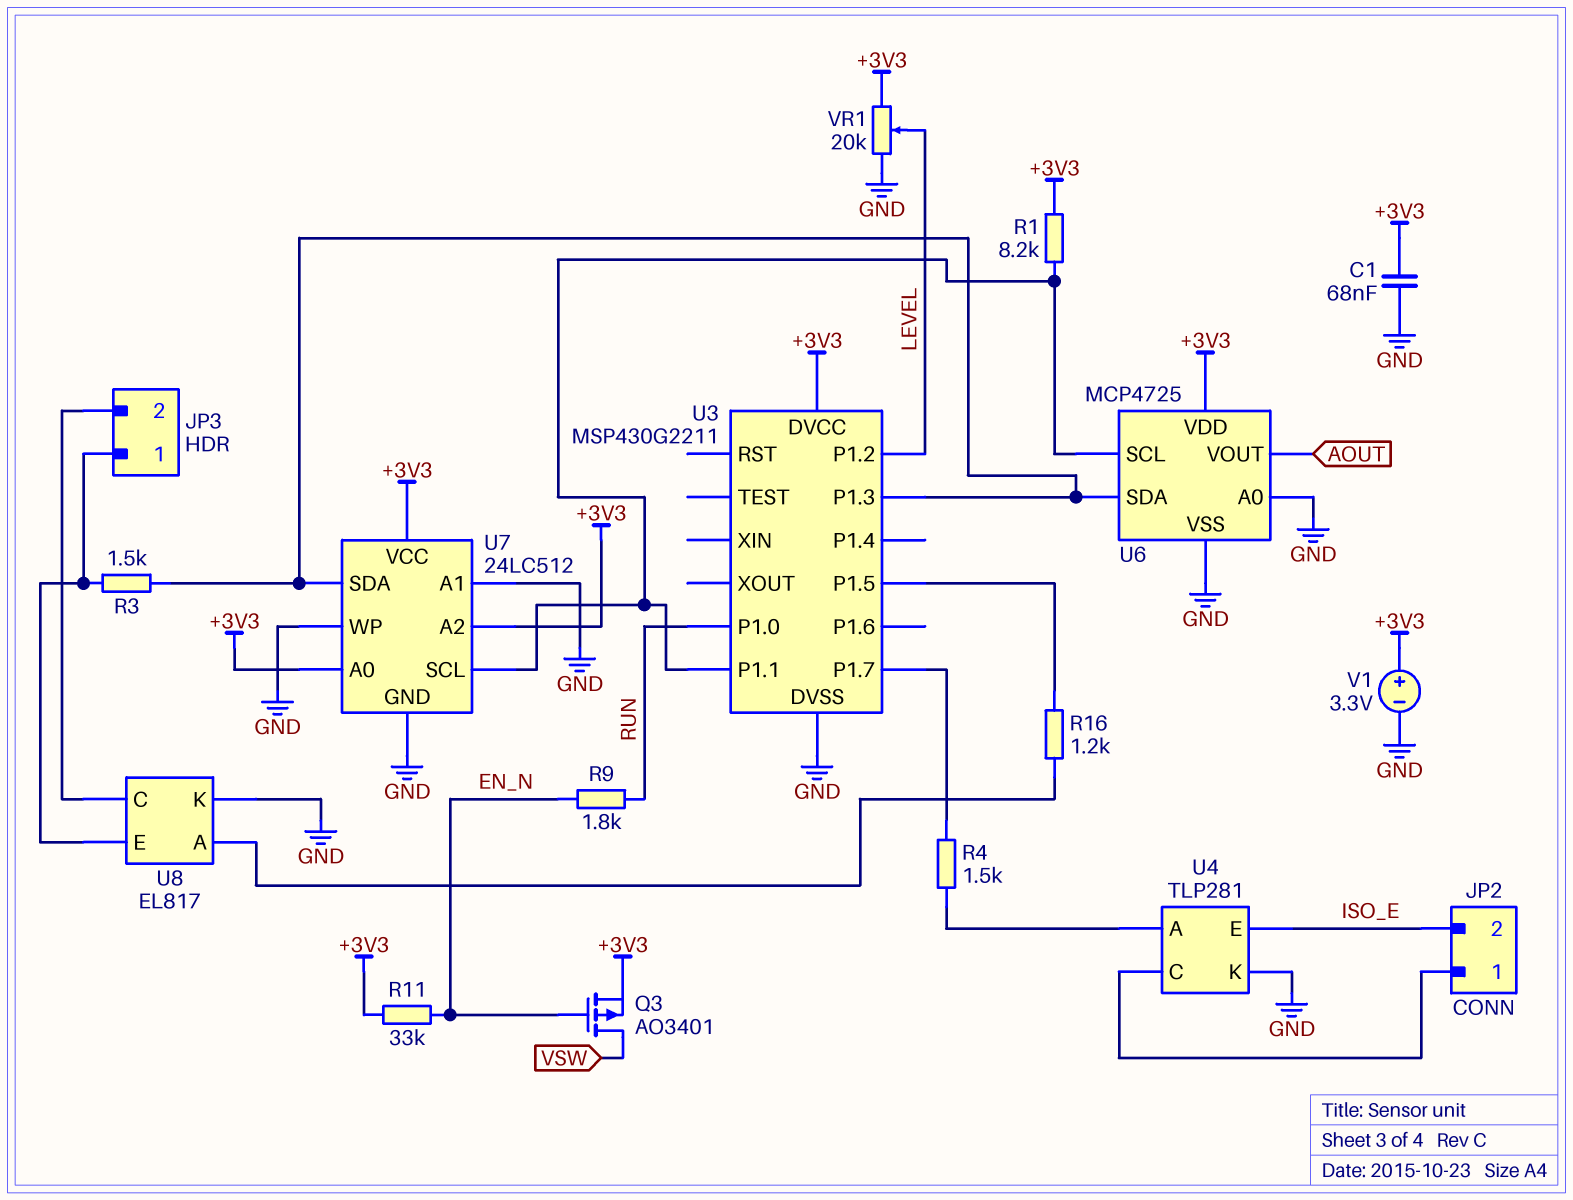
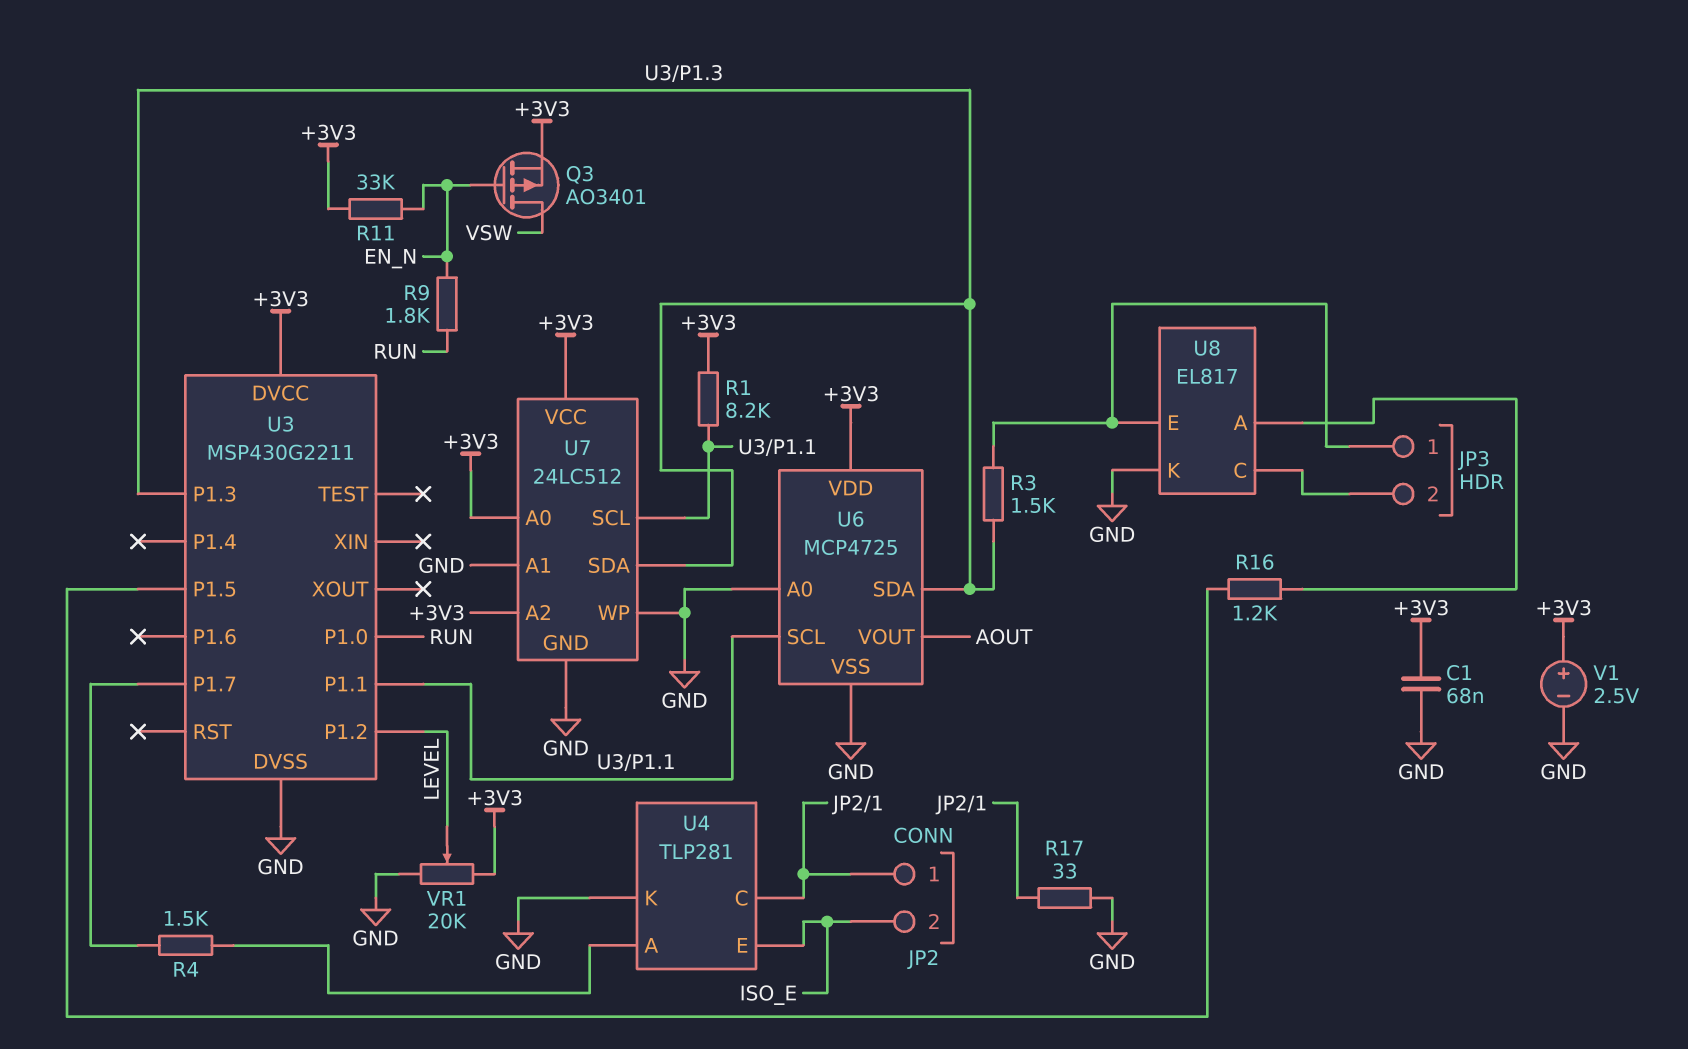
R17: none -> 33 (GND, JP2/1)
V1: 3.3V (plus +3V3, minus GND) -> 2.5V (plus +3V3, minus GND)

